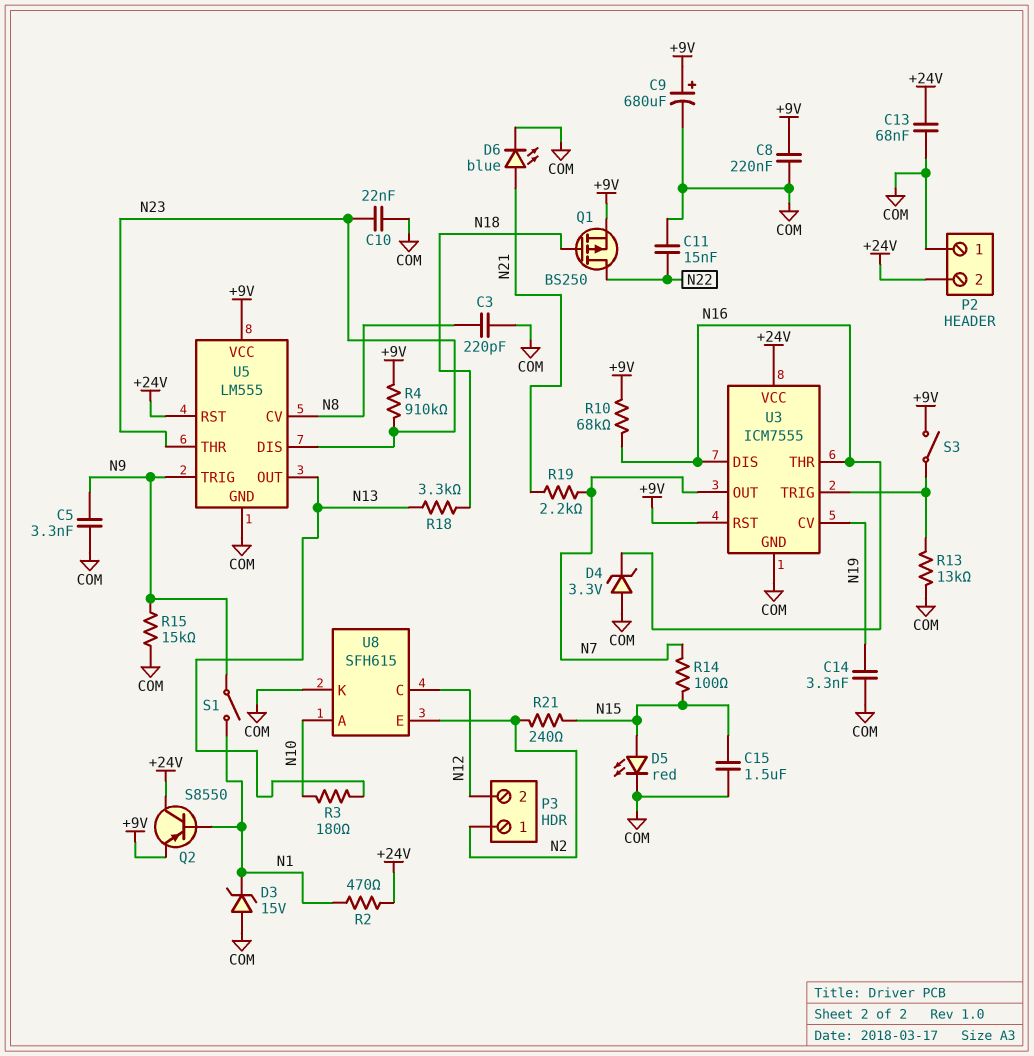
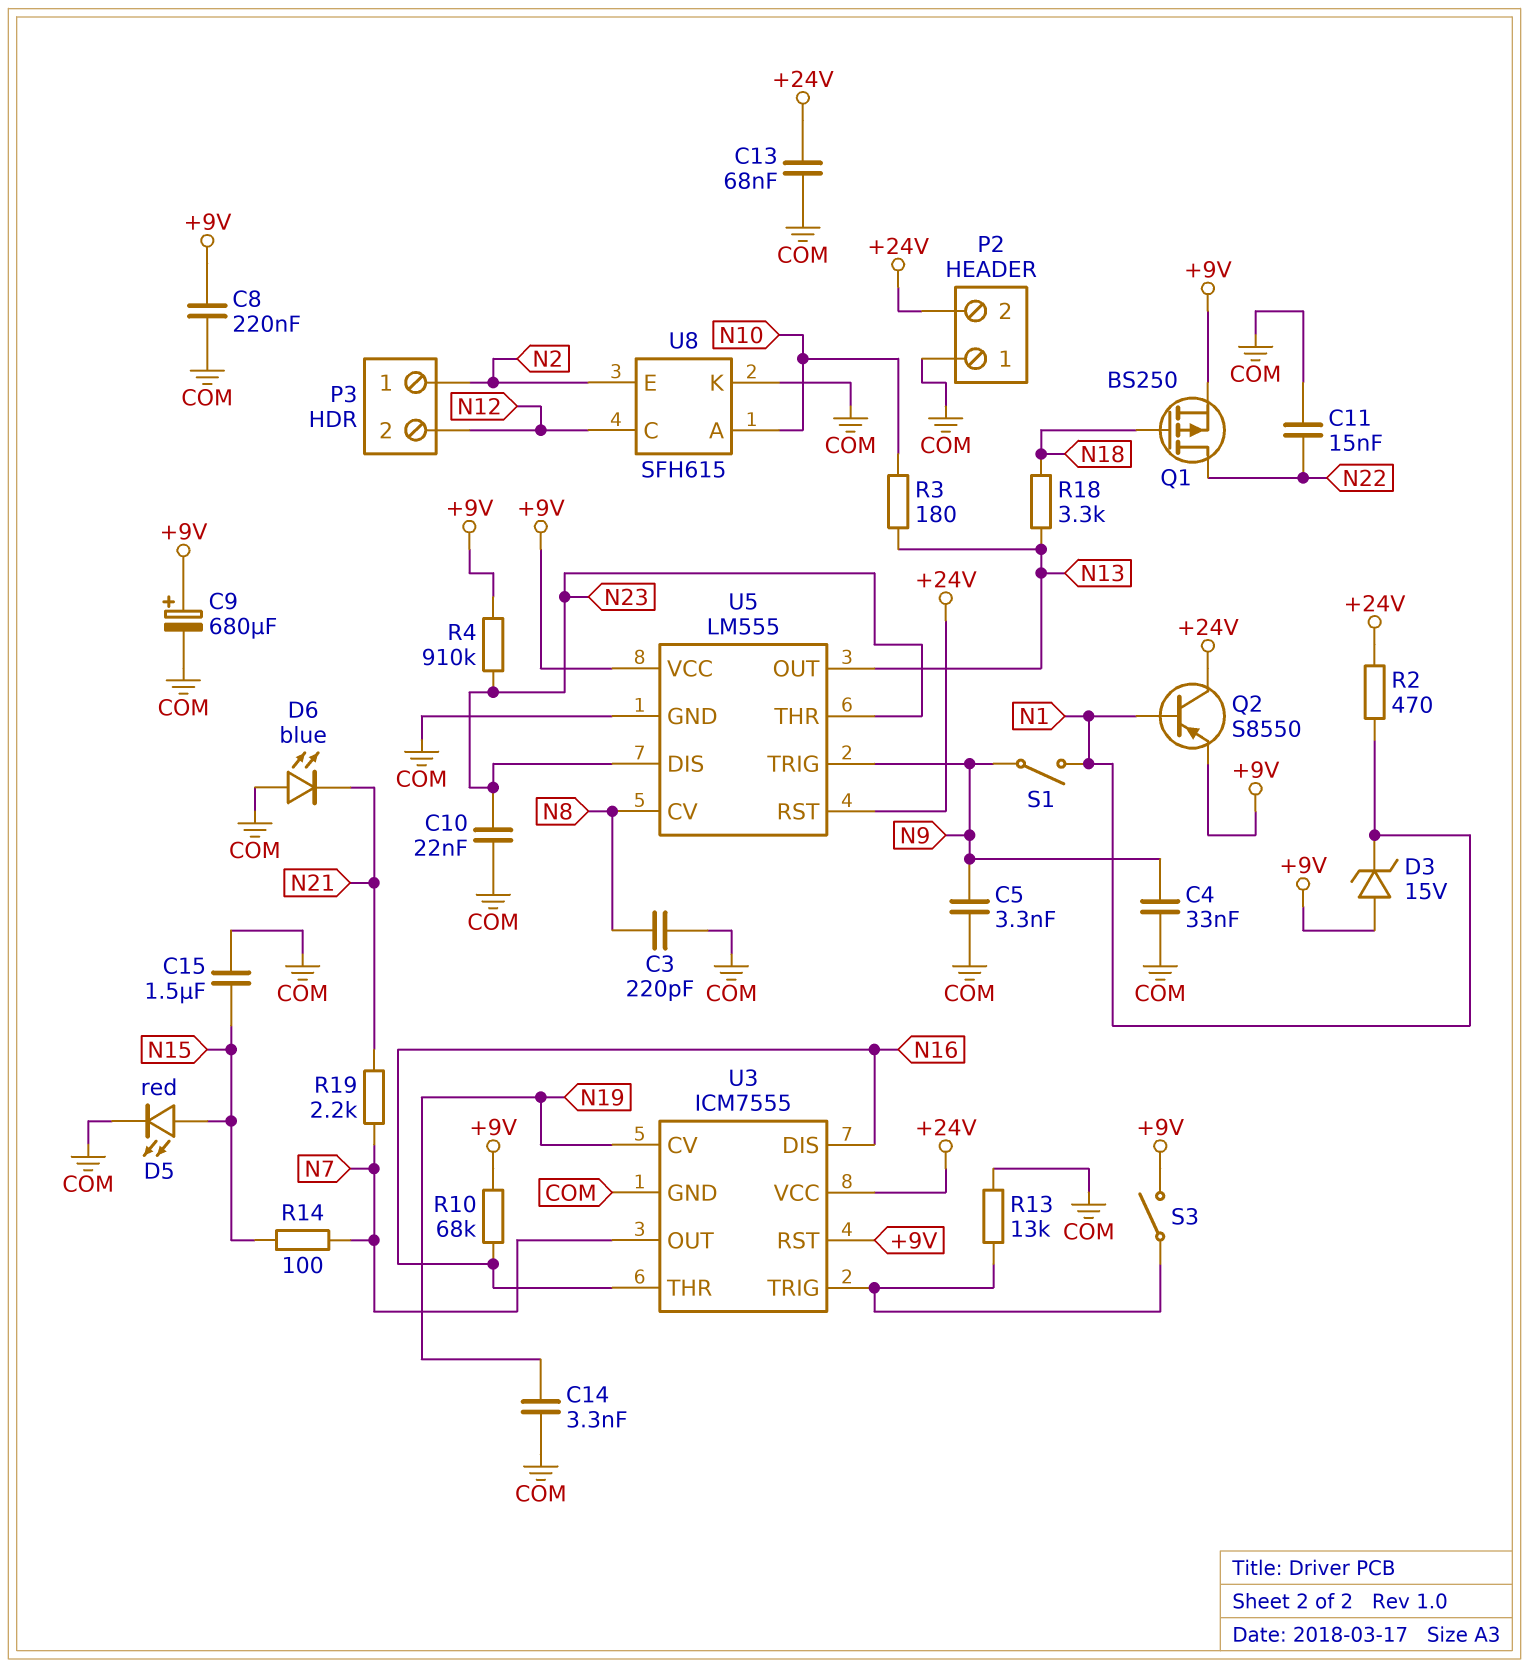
C4: none -> 33nF (COM, N9)
D3: zener 15V (A COM, K N1) -> zener 15V (A +9V, K N1)
D4: zener 3.3V (A COM, K N16) -> none
D6: LED blue (A N21, K COM) -> LED blue (A COM, K N21)
R15: 15k (COM, N9) -> none
R21: 240 (N2, N15) -> none

